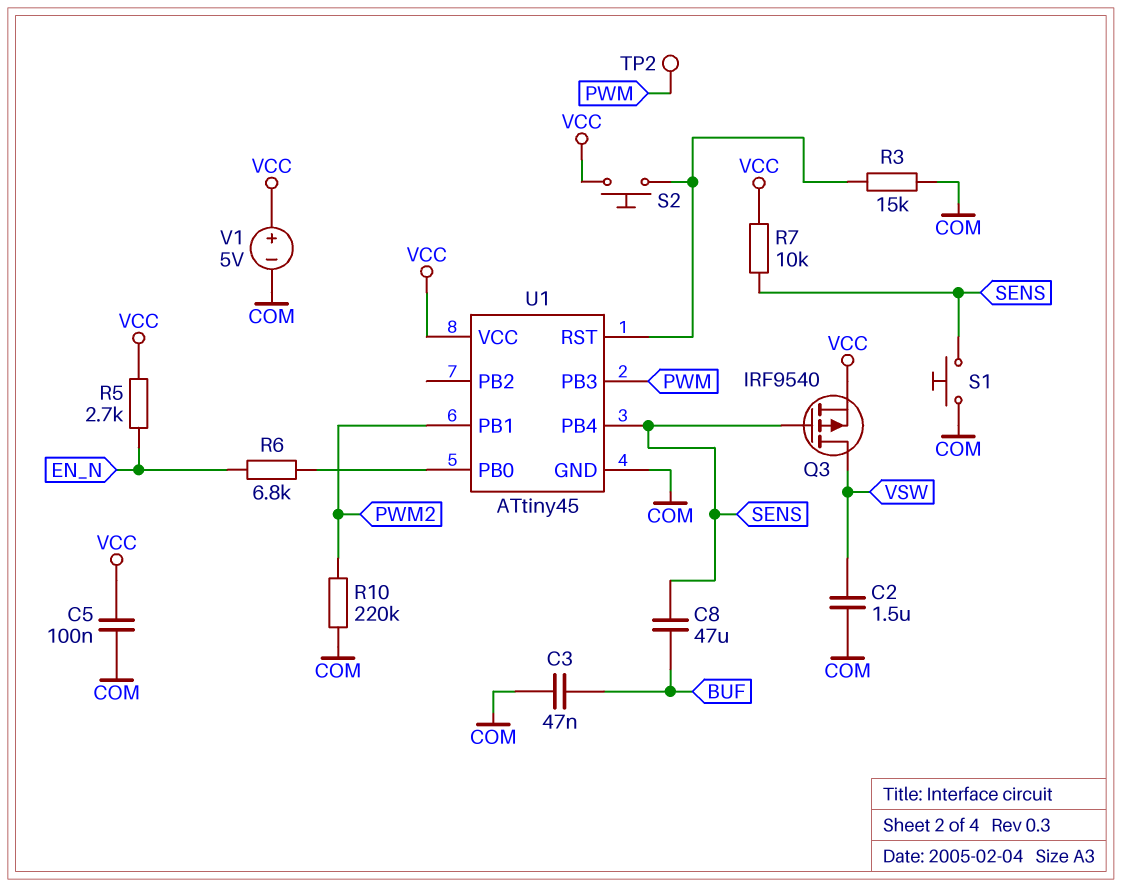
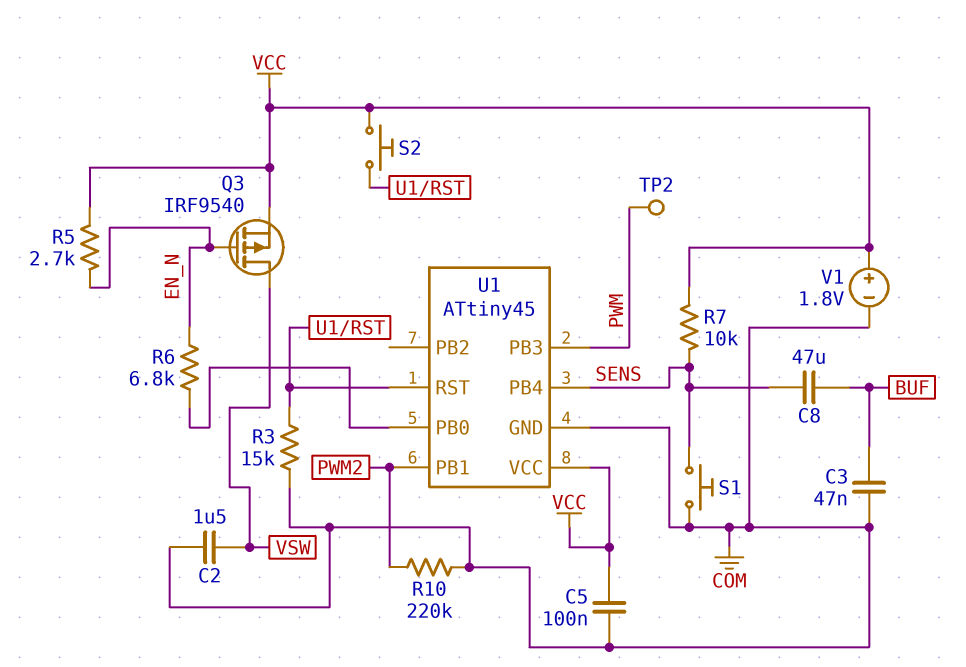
Q3: PMOS IRF9540 (G SENS, D VSW, S VCC) -> PMOS IRF9540 (G EN_N, D VSW, S VCC)
V1: 5V (plus VCC, minus COM) -> 1.8V (plus VCC, minus COM)

